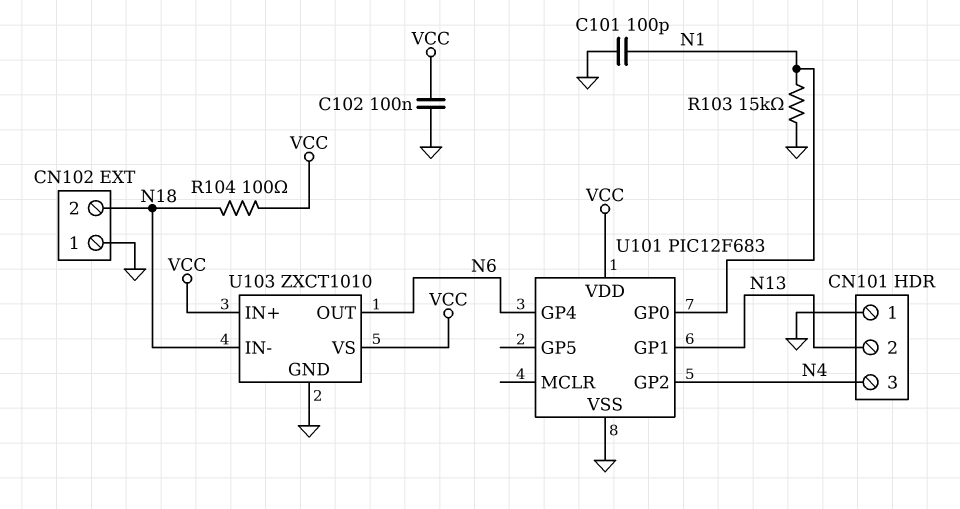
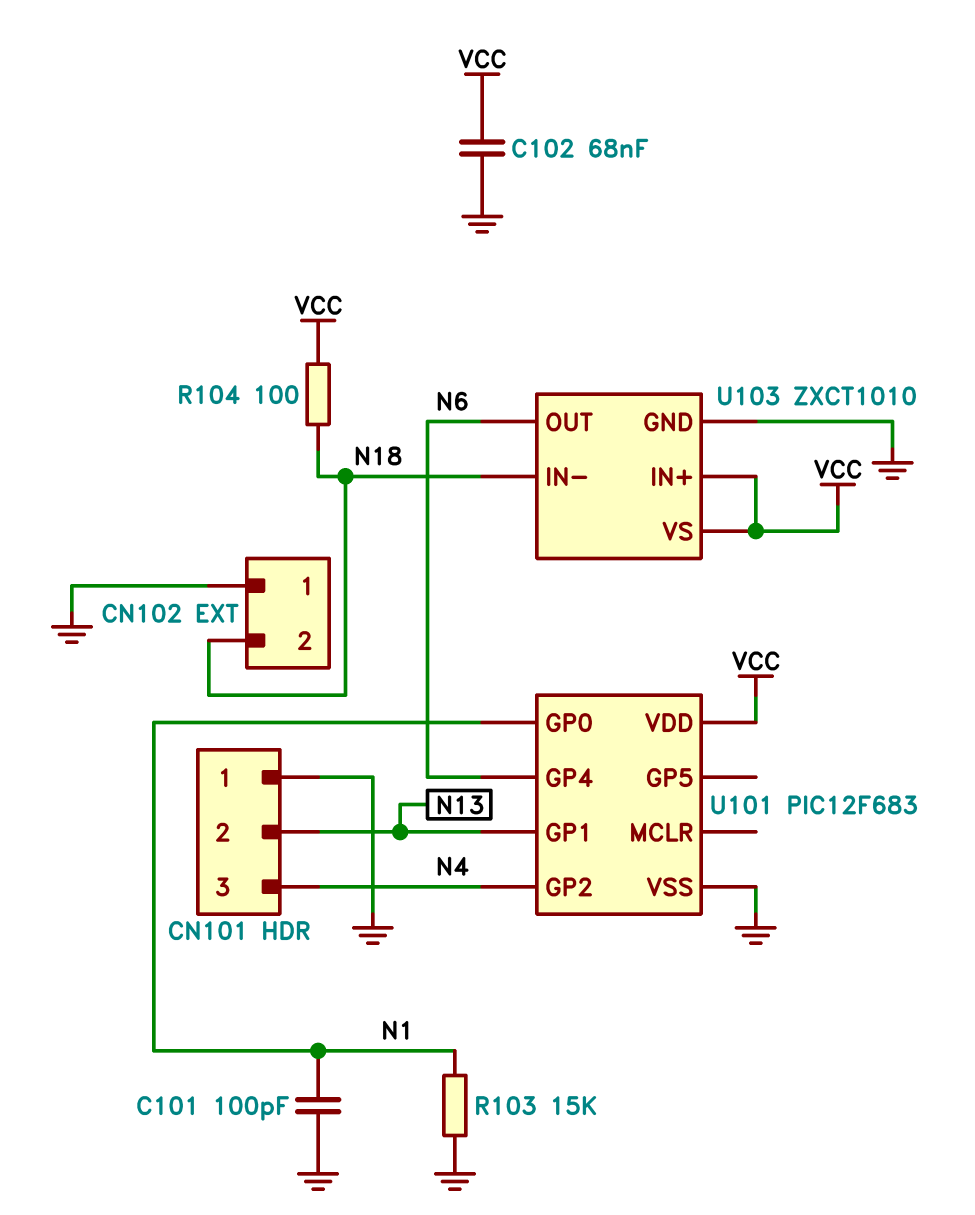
C102: 100nF (GND, VCC) -> 68nF (GND, VCC)

